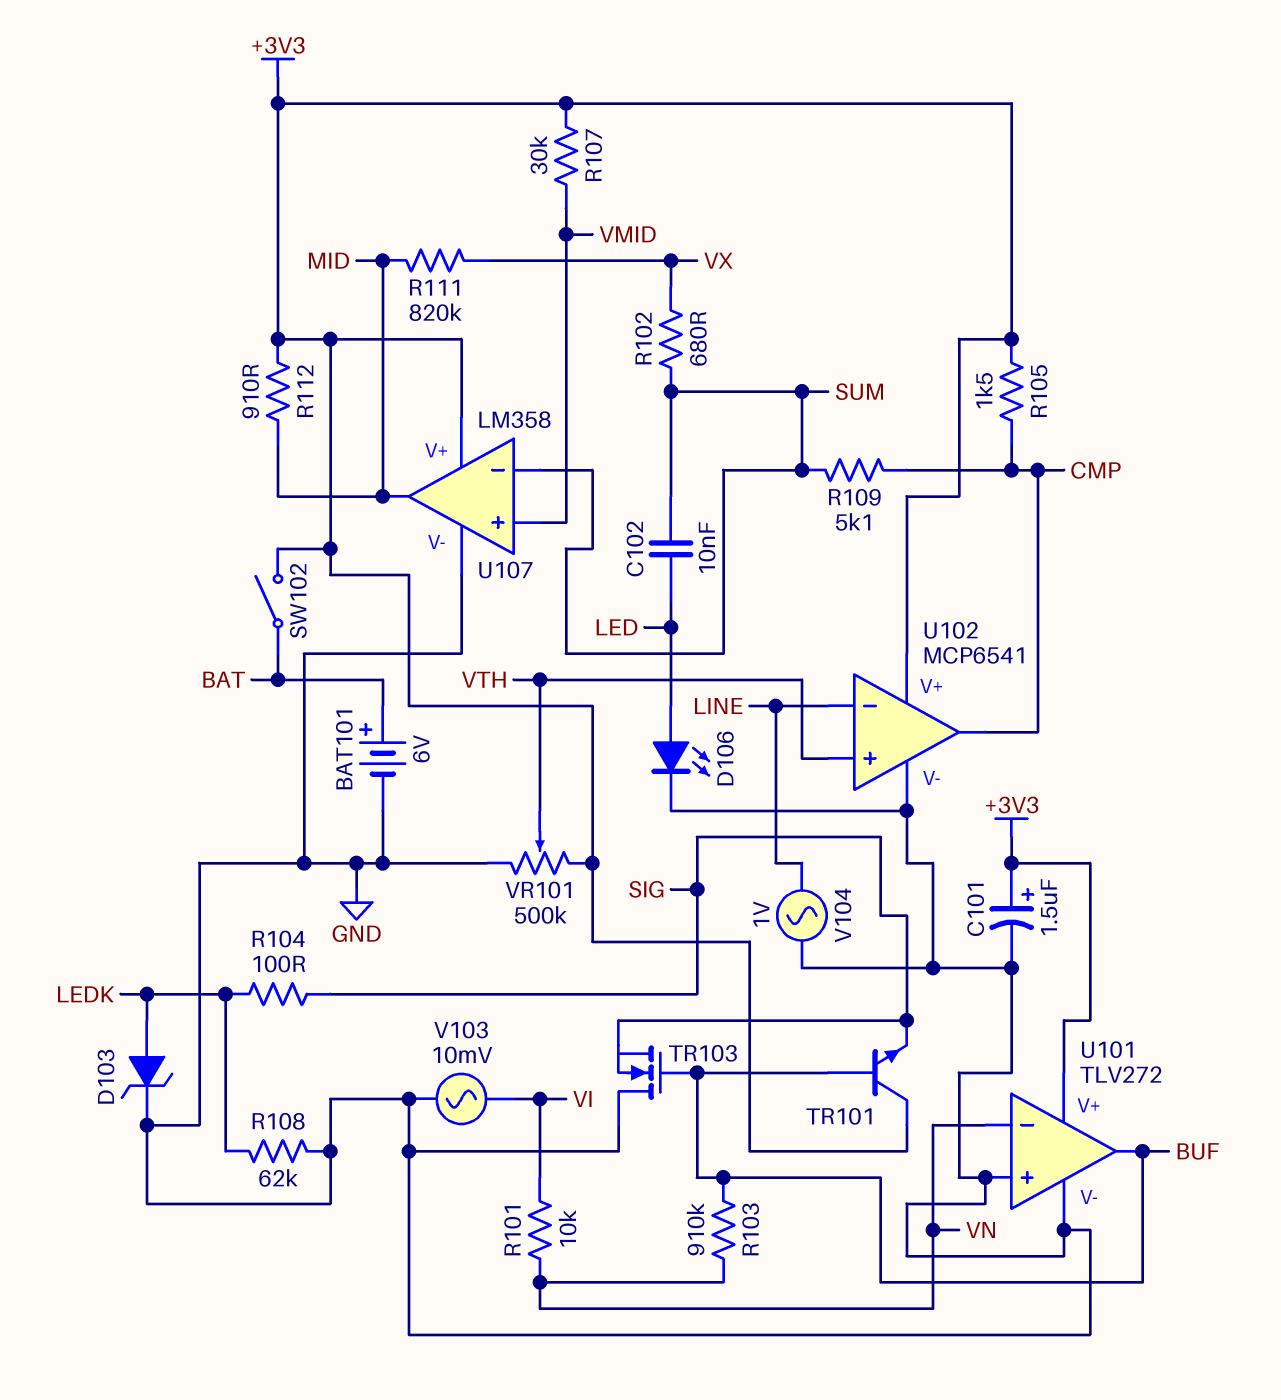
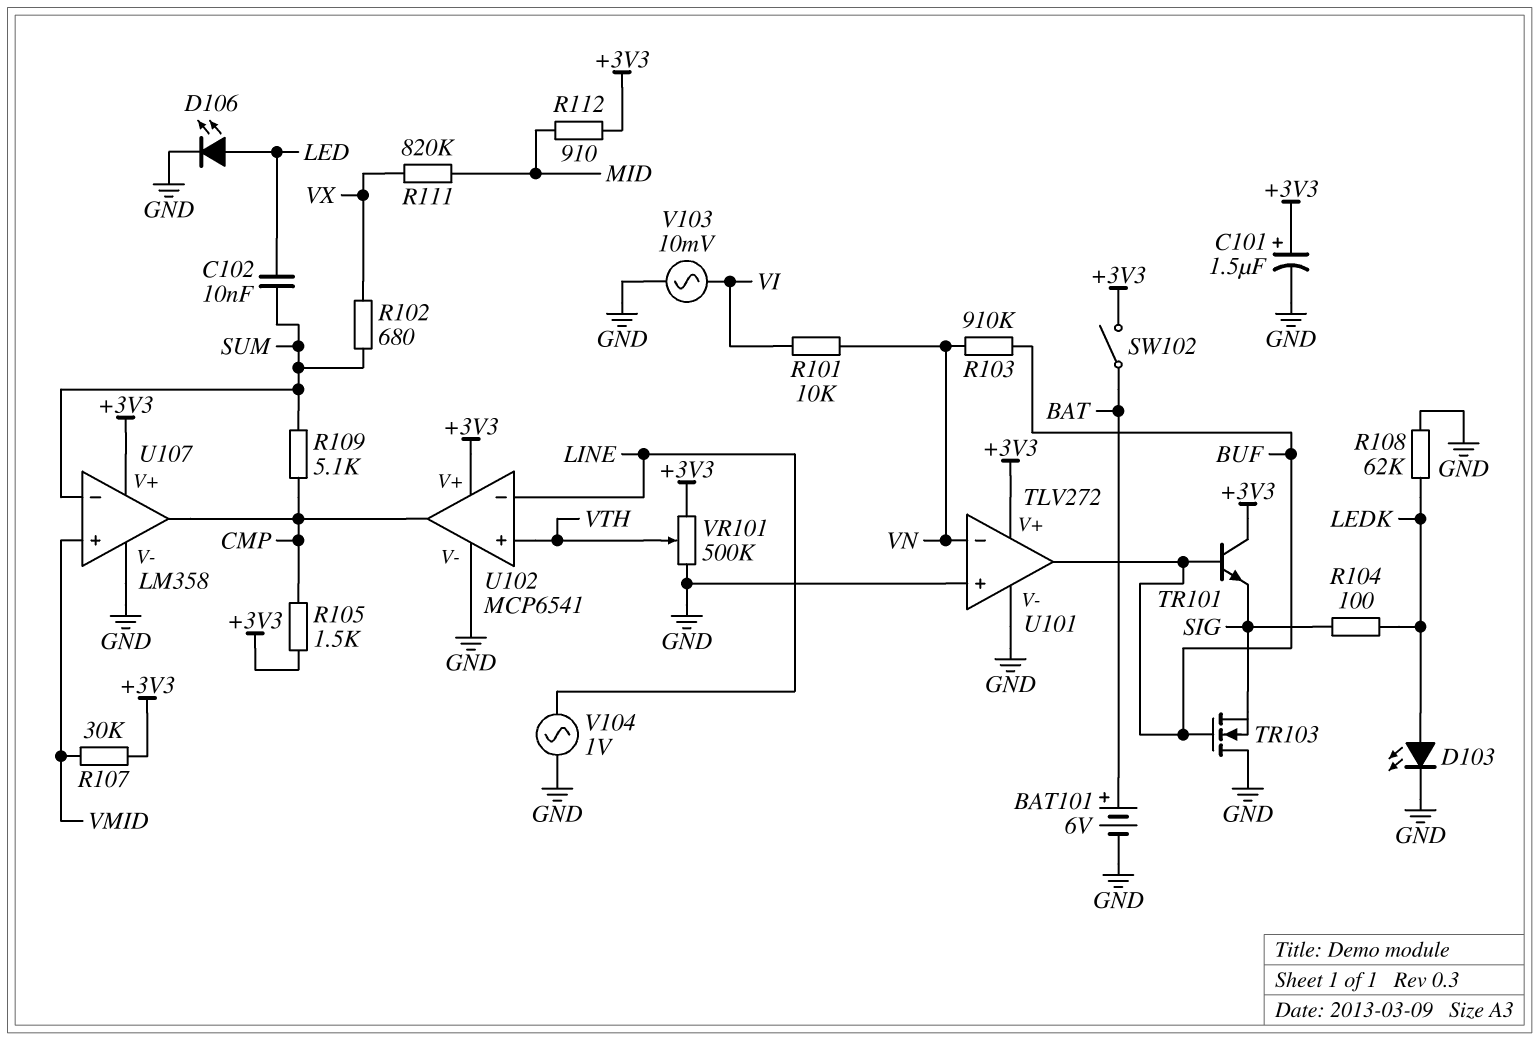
D103: zener (A LEDK, K GND) -> LED (A LEDK, K GND)
U107 pin out: MID -> CMP

